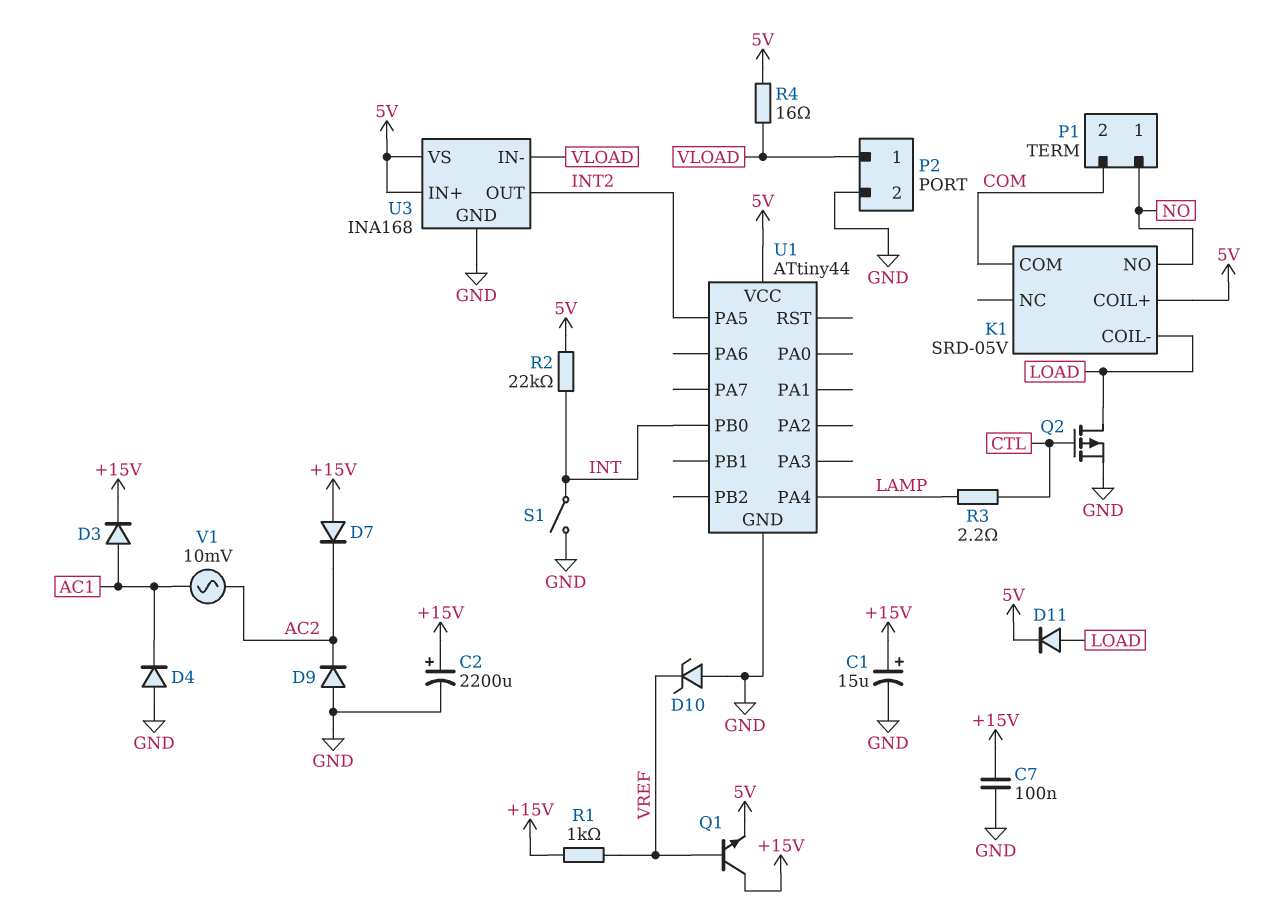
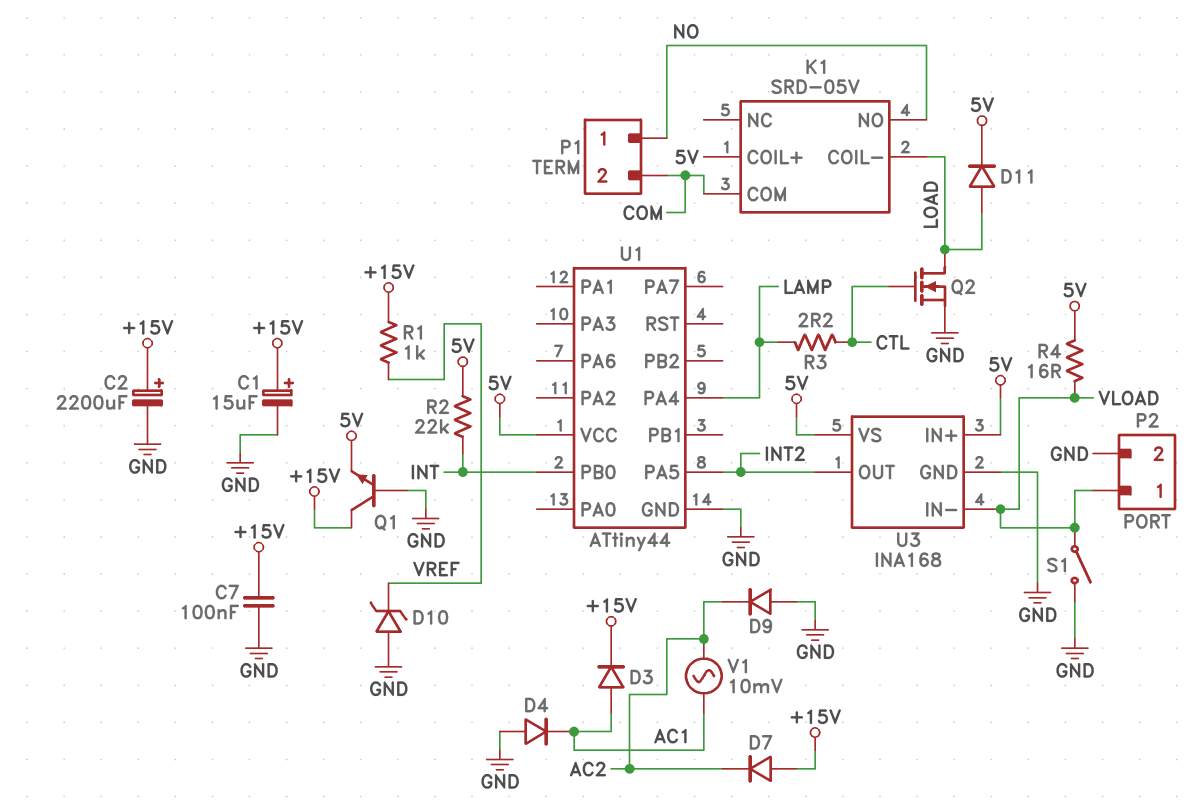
Q1: NPN (B VREF, C +15V, E 5V) -> NPN (B GND, C +15V, E 5V)
Q2: PMOS (G CTL, D LOAD, S GND) -> NMOS (G CTL, D LOAD, S GND)
S1: switch (GND, INT) -> switch (GND, VLOAD)

